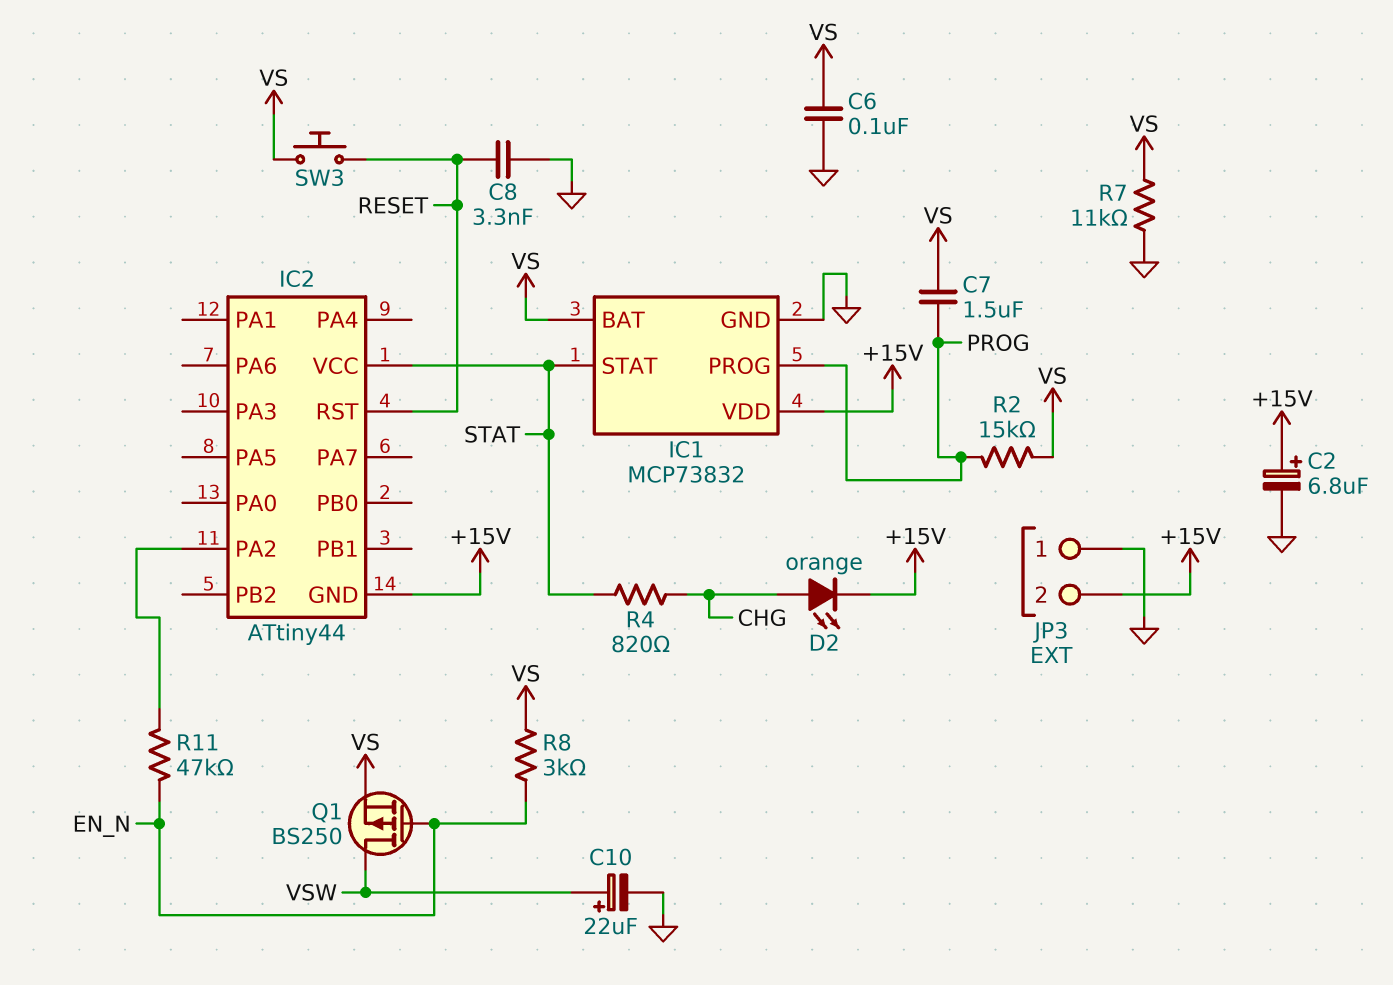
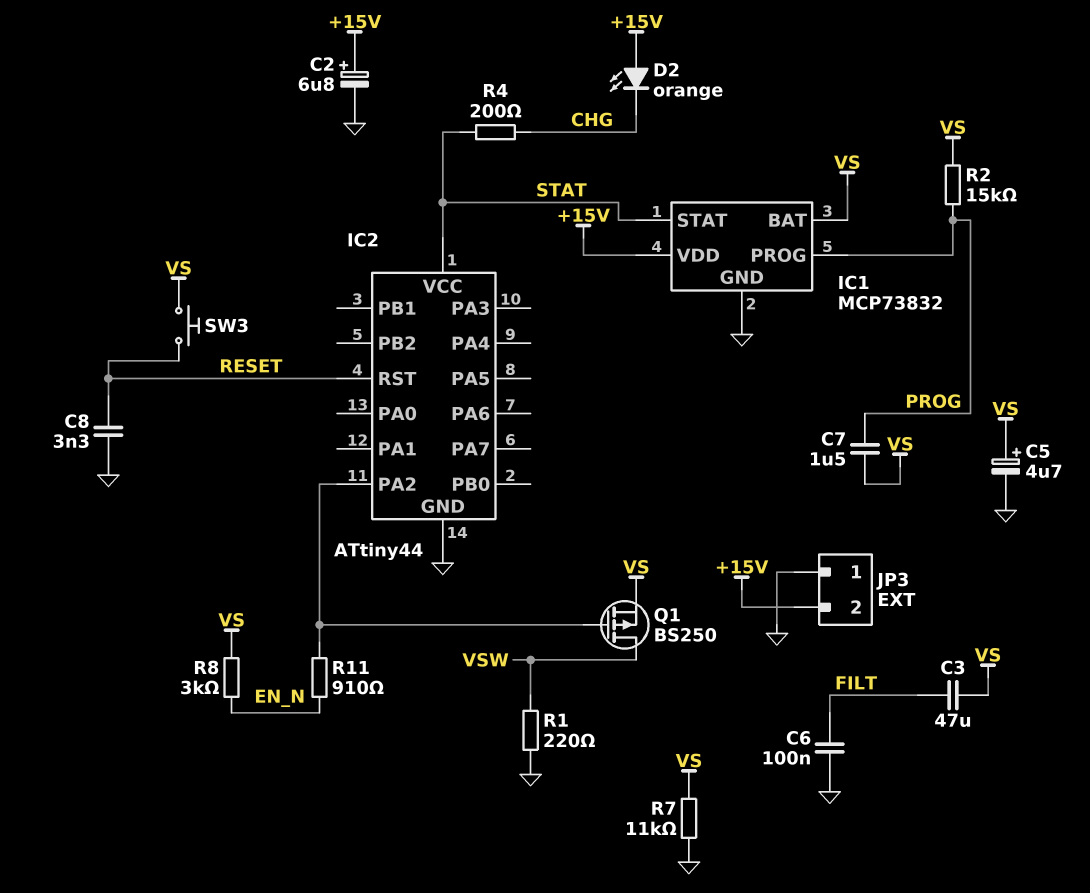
C3: none -> 47uF (FILT, VS)
C5: none -> 4.7uF (plus VS, minus GND)
C6: 100nF (GND, VS) -> 100nF (FILT, GND)
C10: 22uF (plus VSW, minus GND) -> none
D2: LED orange (A CHG, K +15V) -> LED orange (A +15V, K CHG)
IC2 pin GND: +15V -> GND
Q1: PMOS BS250 (G EN_N, D VSW, S VS) -> PMOS BS250 (G IC2/PA2, D VSW, S VS)
R1: none -> 220 (GND, VSW)
R4: 820 (CHG, STAT) -> 200 (CHG, STAT)
R11: 47k (EN_N, IC2/PA2) -> 910 (EN_N, IC2/PA2)

